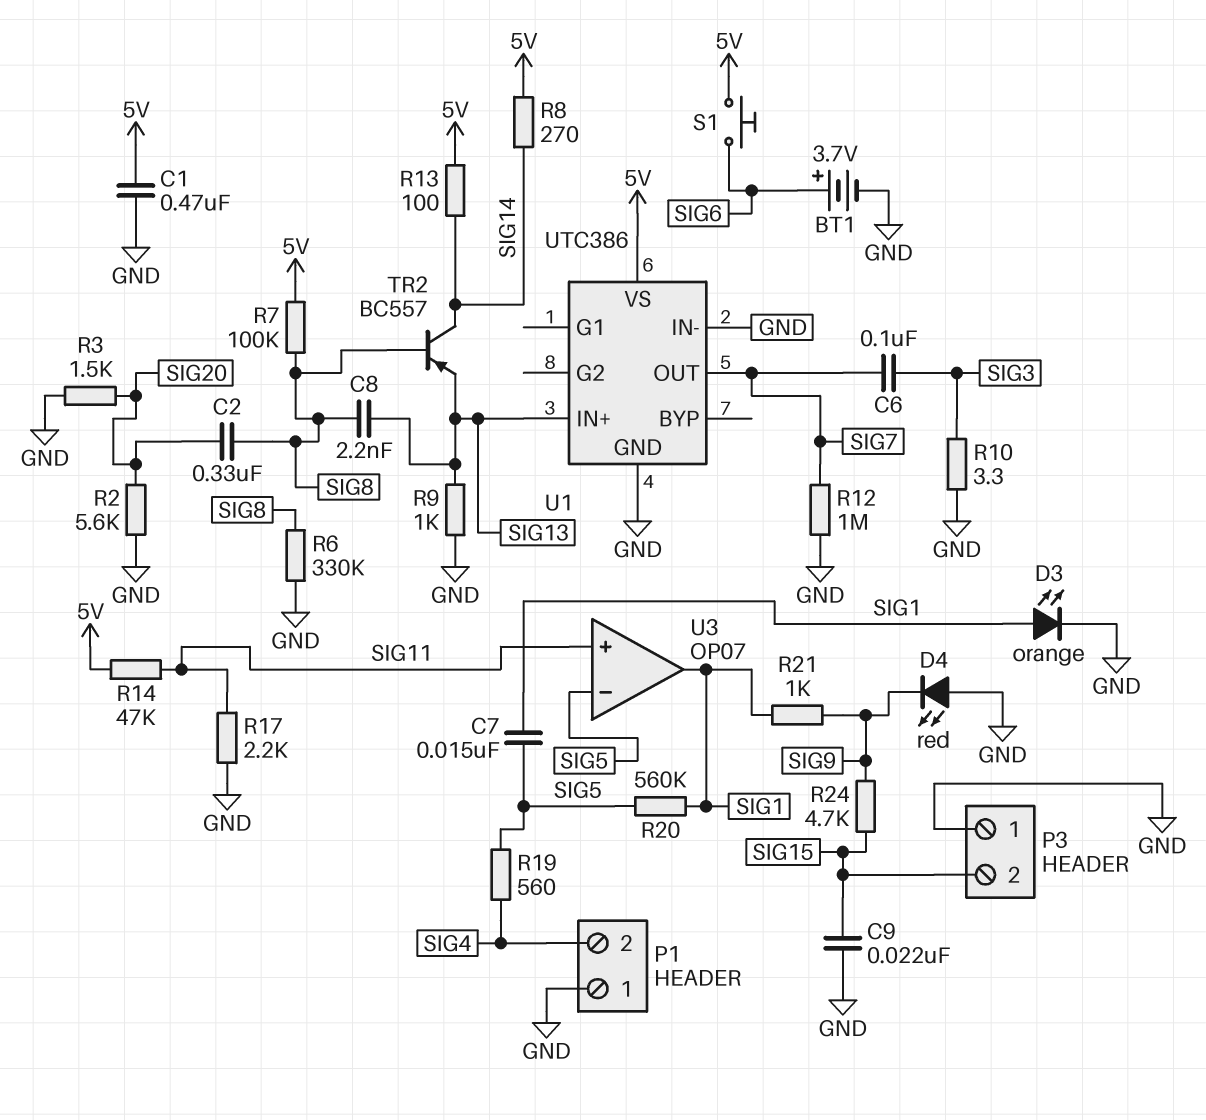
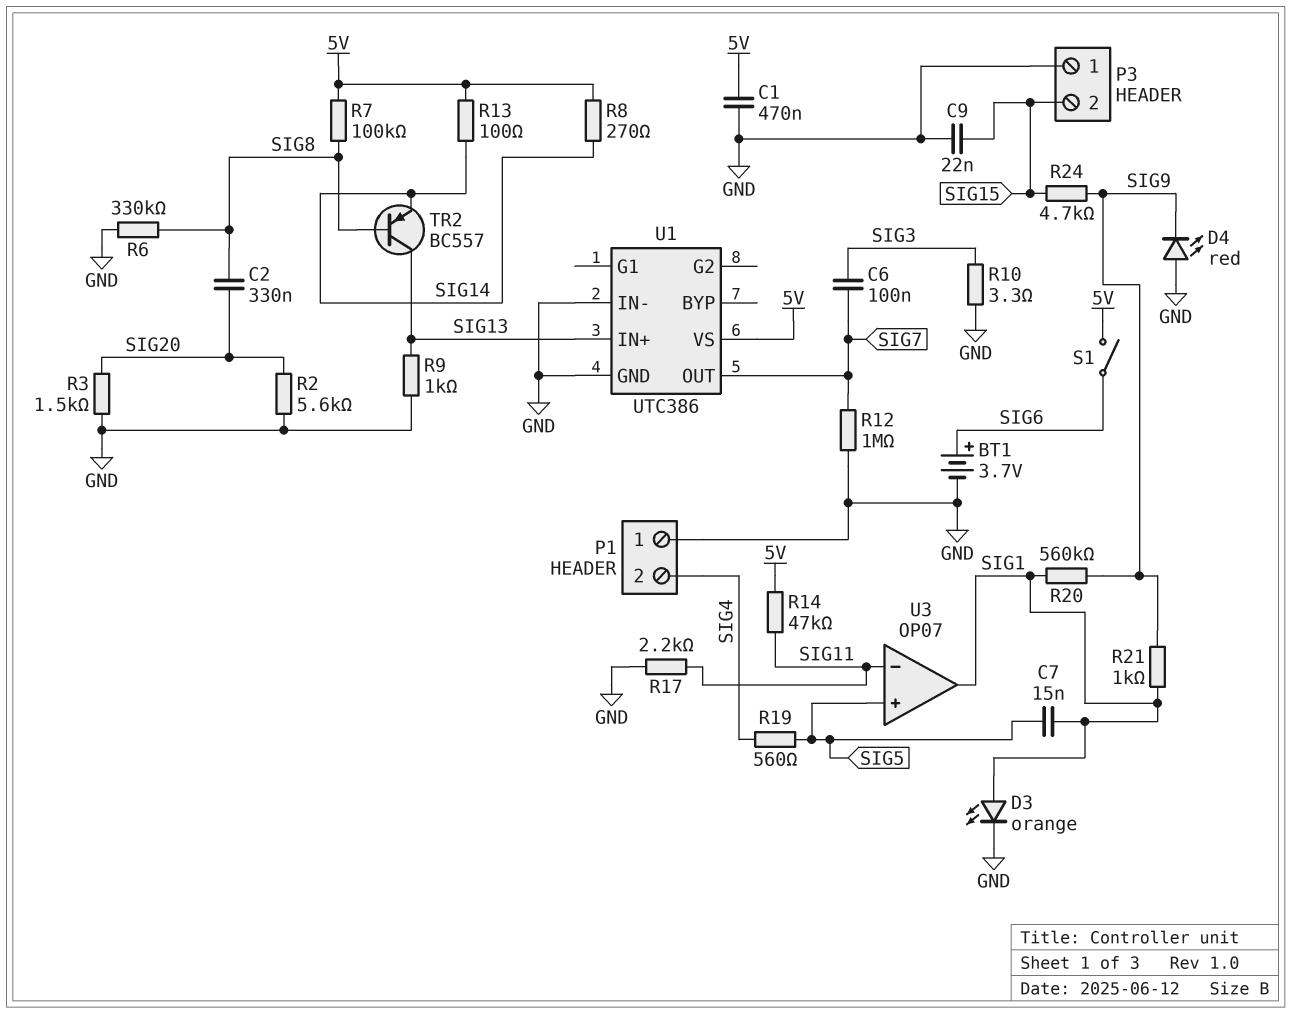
C8: 2.2nF (SIG8, SIG13) -> none
R20: 560k (SIG1, SIG5) -> 560k (SIG1, SIG9)
S1: button (5V, SIG6) -> switch (5V, SIG6)
TR2: PNP BC557 (B SIG8, C SIG14, E SIG13) -> PNP BC557 (B SIG8, C SIG13, E SIG14)
U3 pin in+: SIG11 -> SIG5
U3 pin in-: SIG5 -> SIG11

